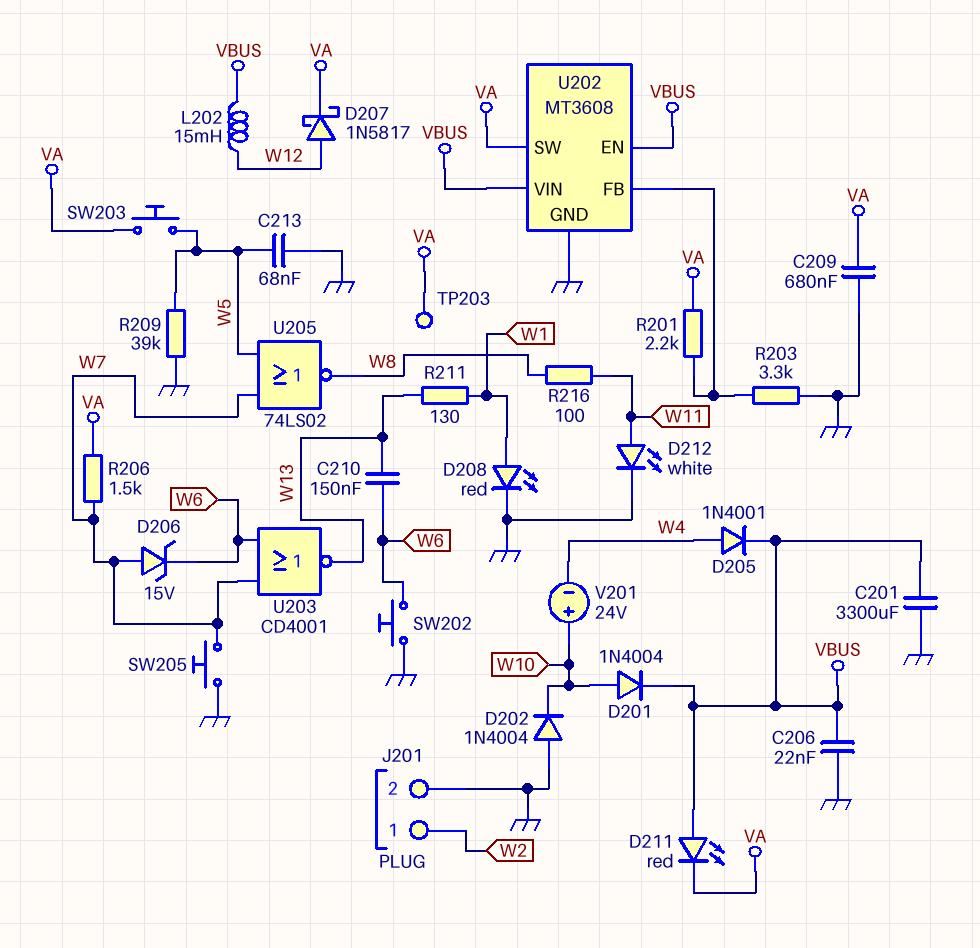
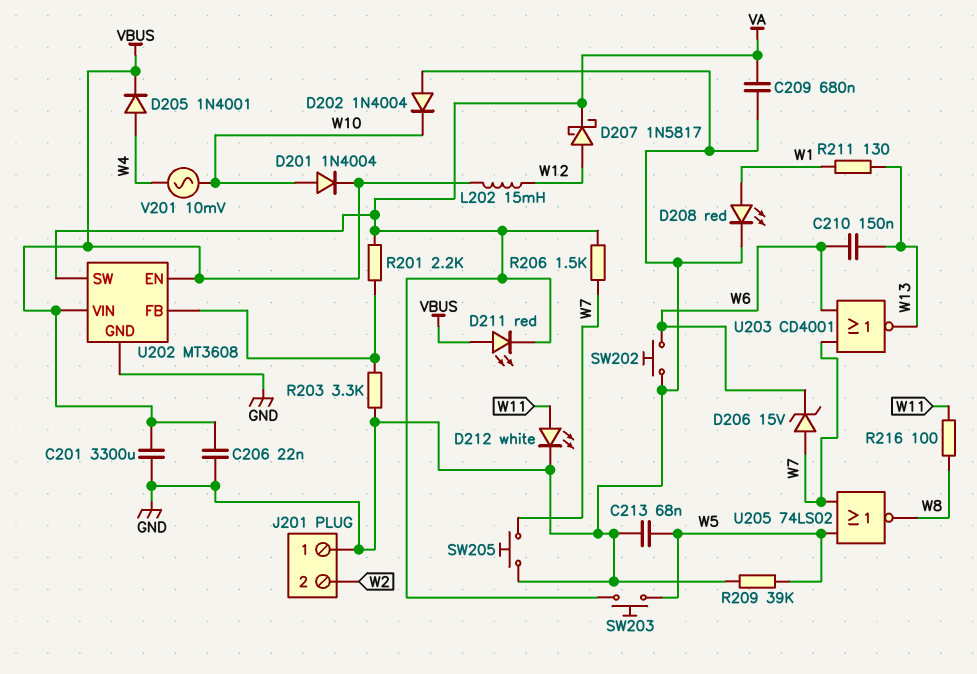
J201 pin 1: W2 -> GND
J201 pin 2: GND -> W2
TP203: test point (VA) -> none
V201: 24V (plus W10, minus W4) -> AC 10mV (W4, W10)

